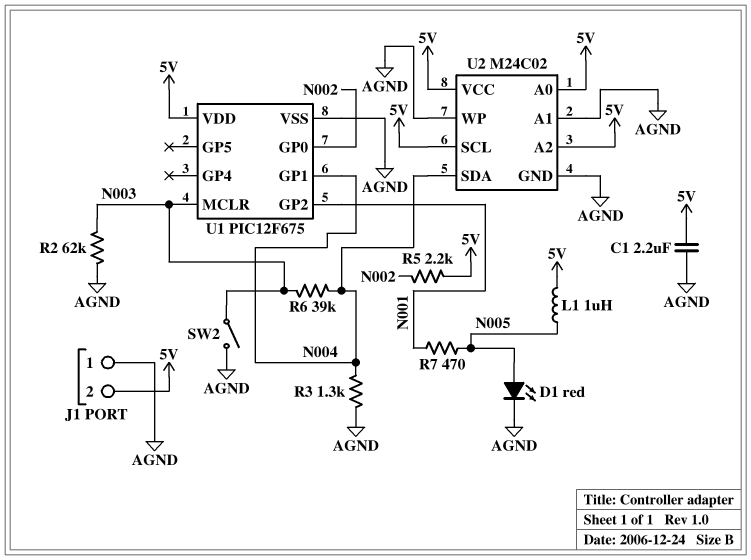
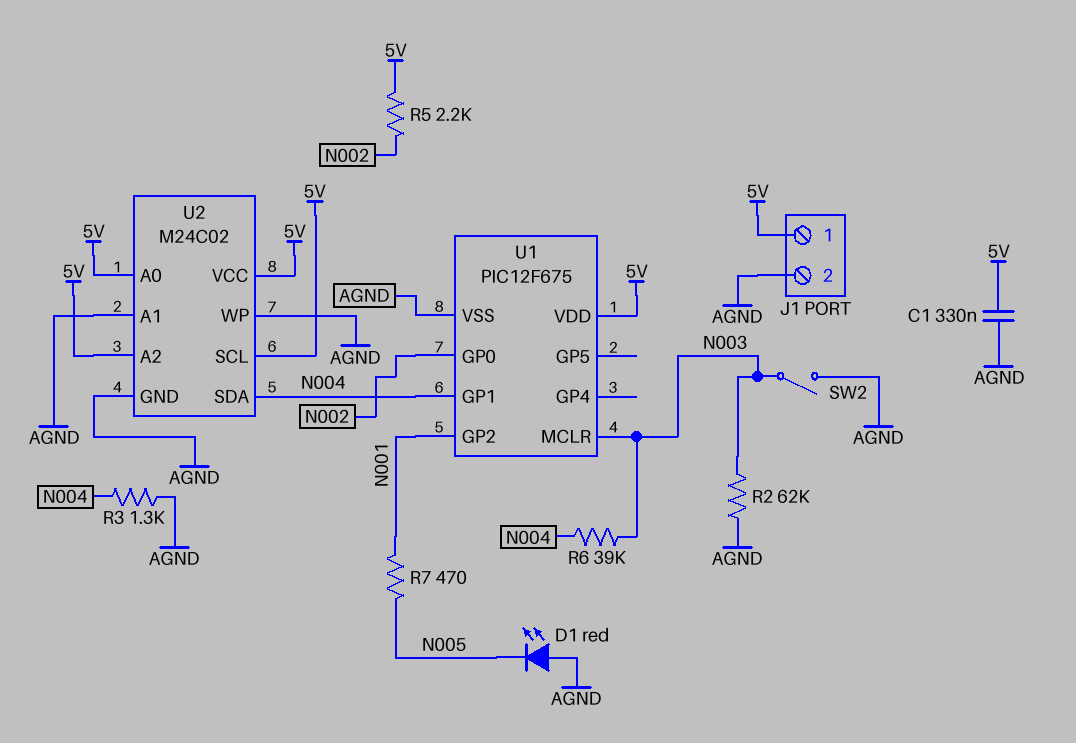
C1: 2.2uF (5V, AGND) -> 330nF (5V, AGND)
D1: LED red (A N005, K AGND) -> LED red (A AGND, K N005)
J1 pin 1: AGND -> 5V
J1 pin 2: 5V -> AGND
L1: 1uH (5V, N005) -> none

